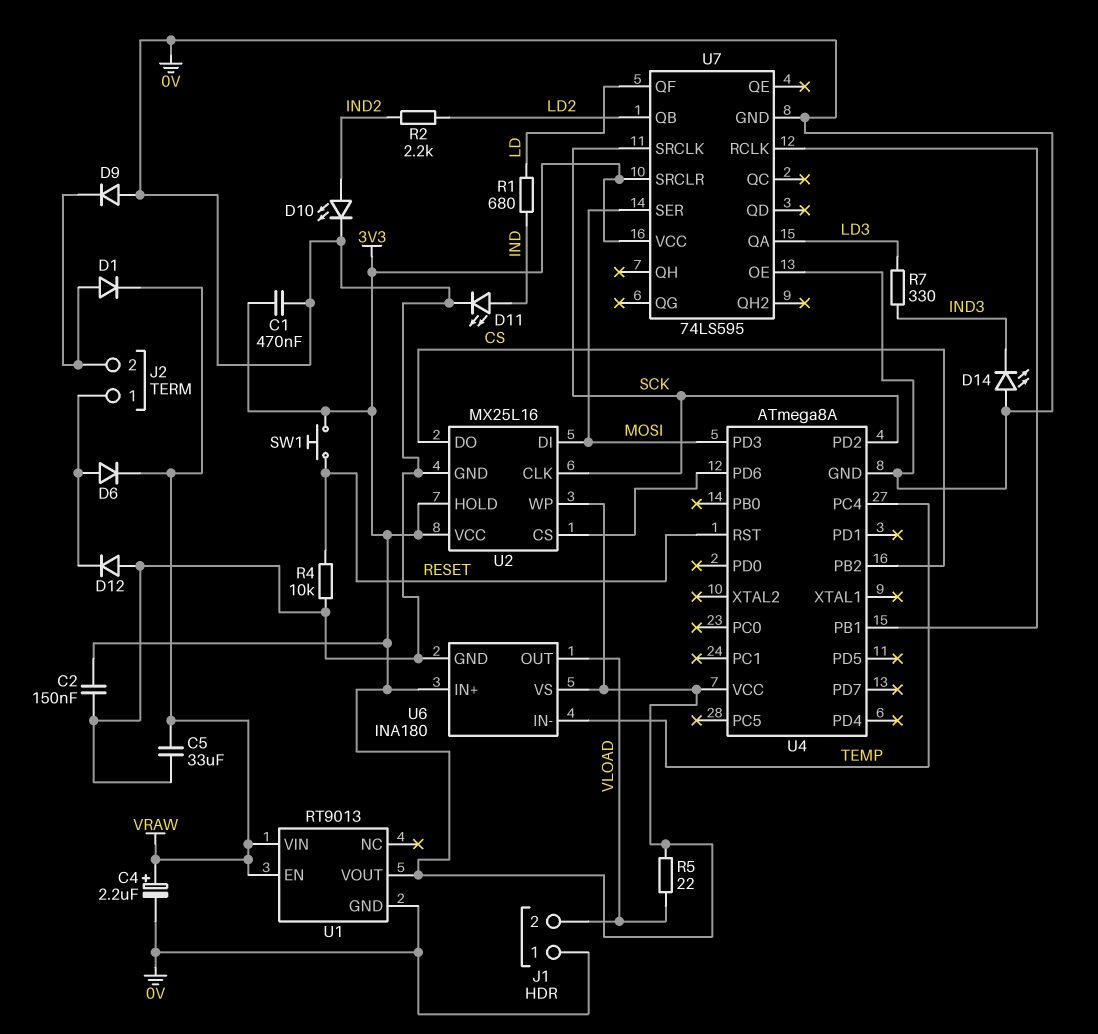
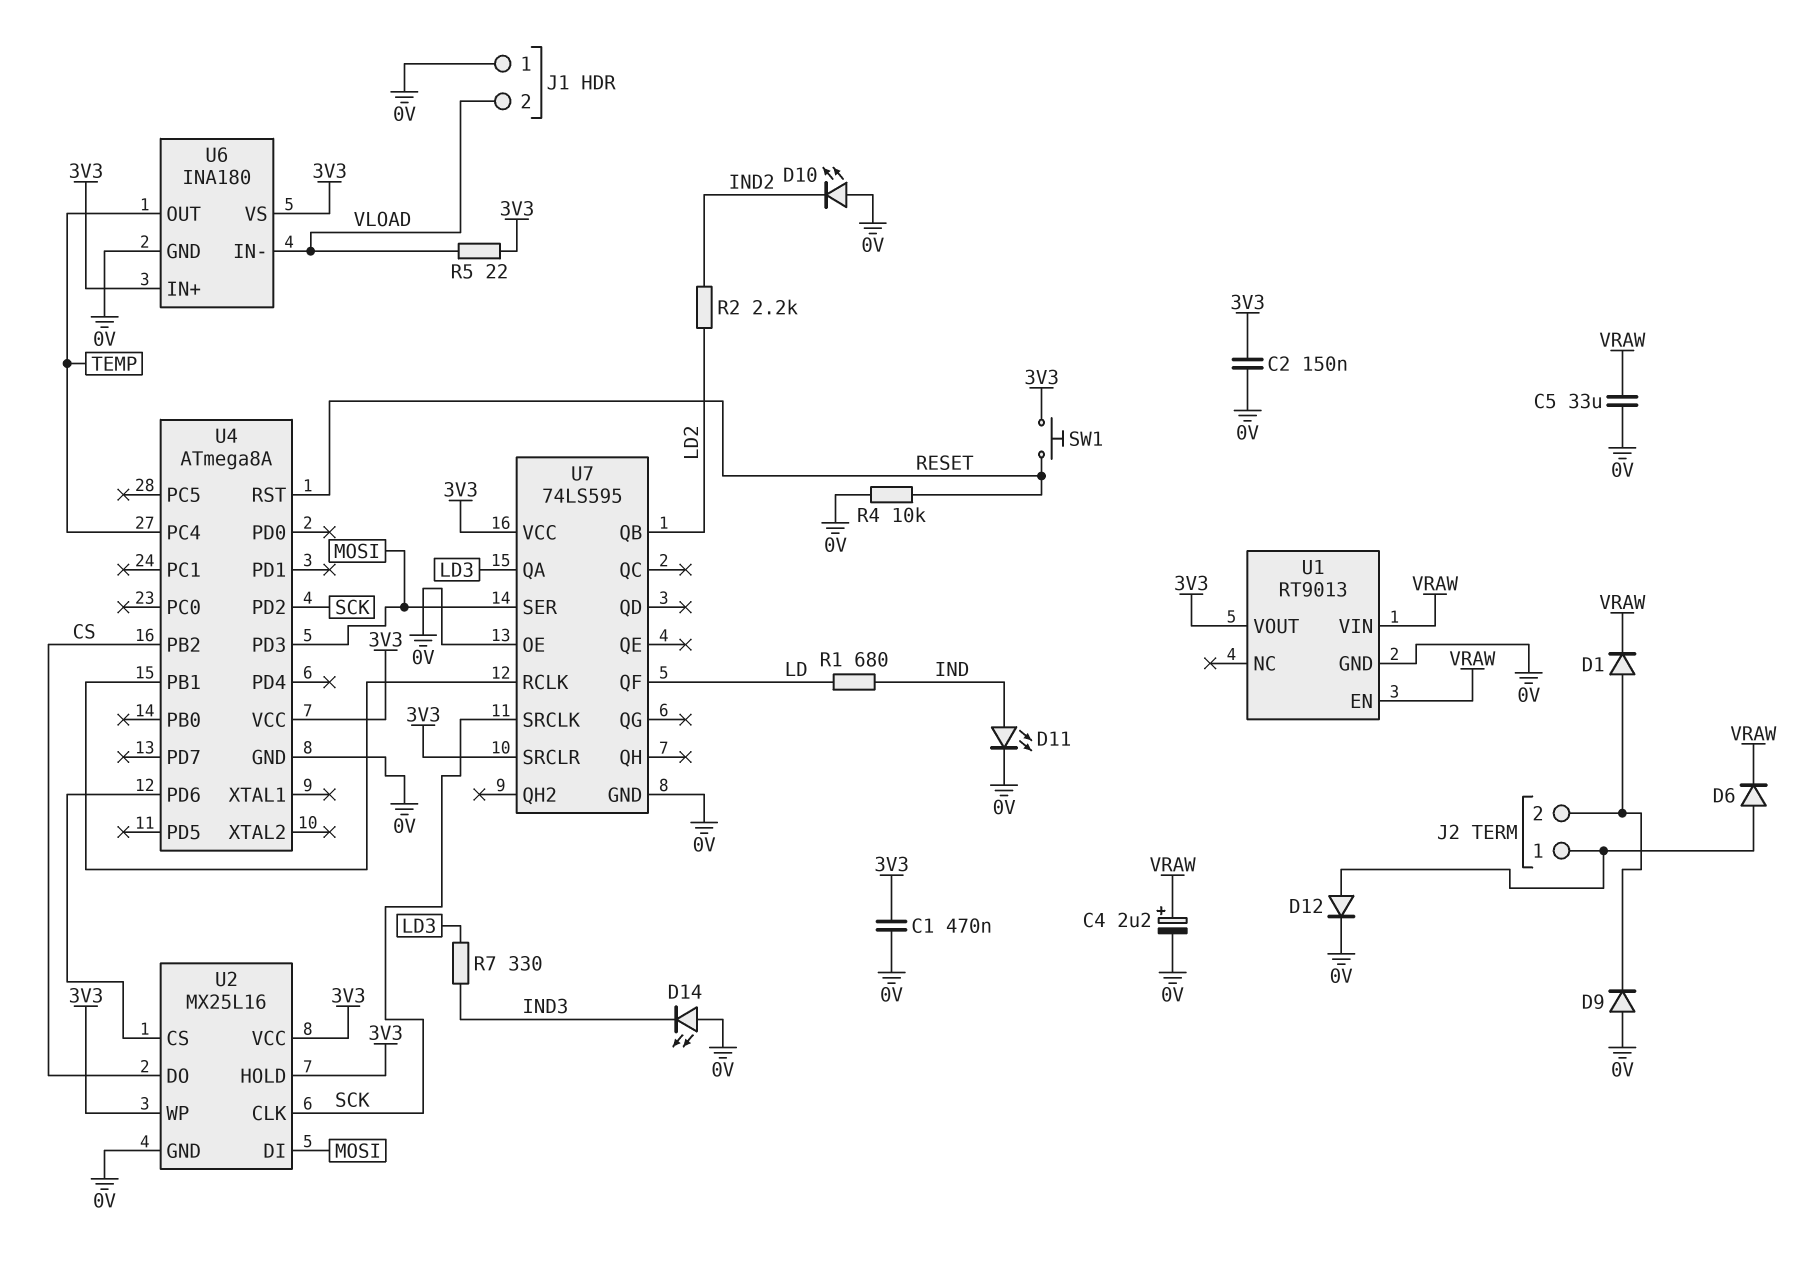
D10: LED (A IND2, K 0V) -> LED (A 0V, K IND2)
D12: diode (A 0V, K J2/1) -> diode (A J2/1, K 0V)
U6 pin IN-: TEMP -> VLOAD
U6 pin OUT: VLOAD -> TEMP

